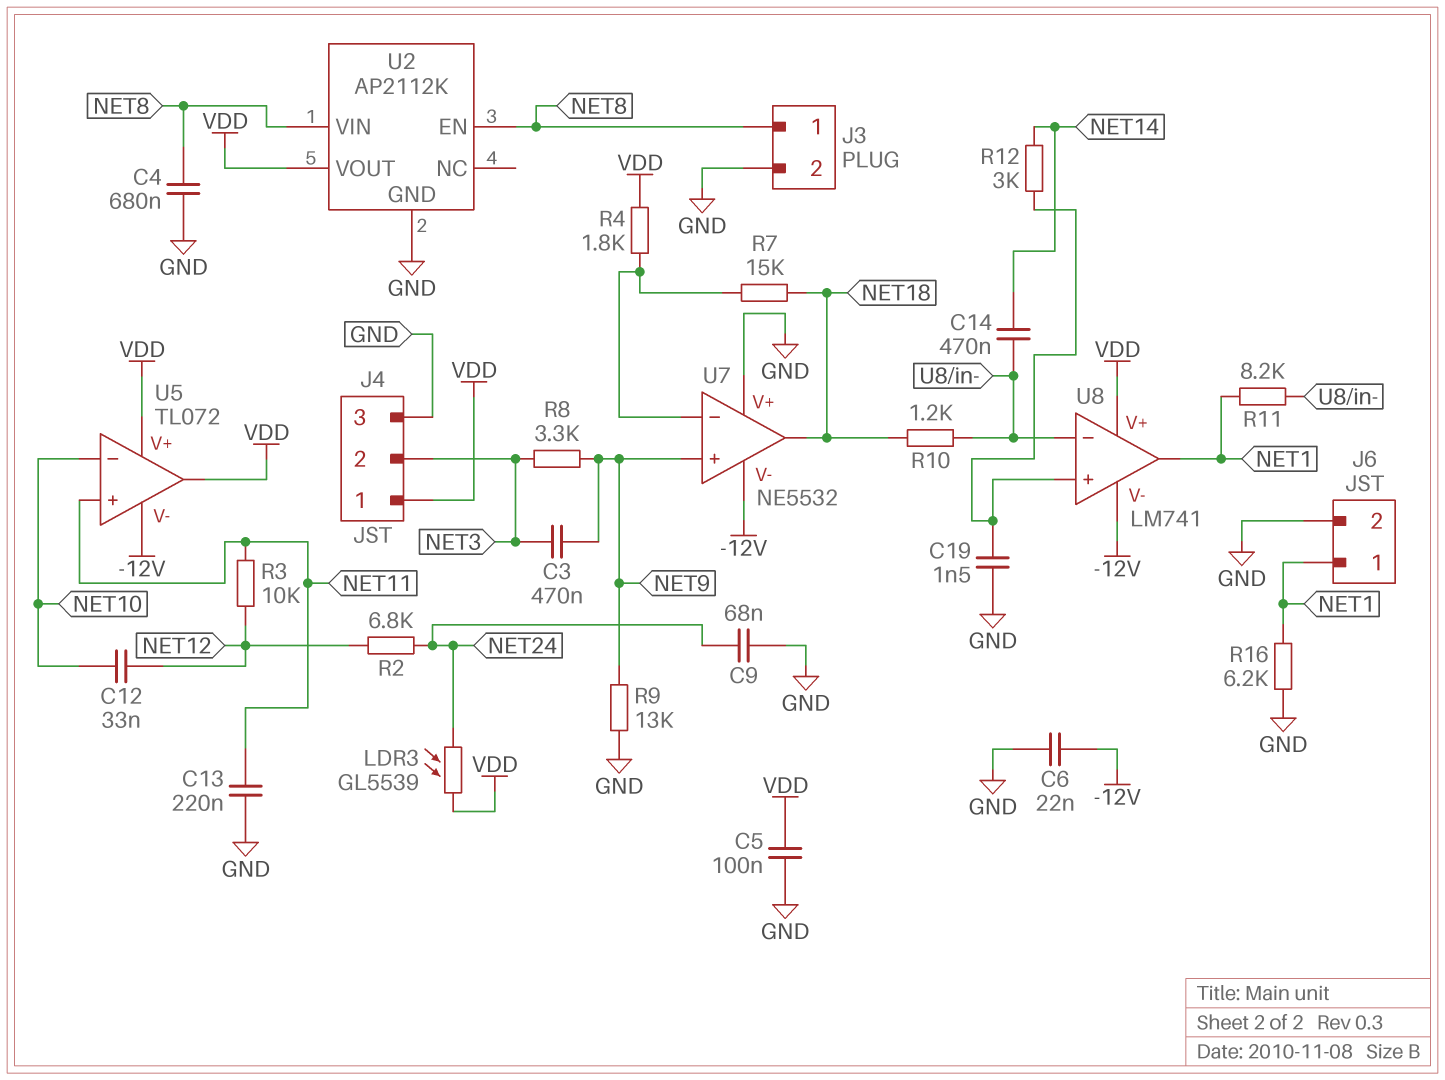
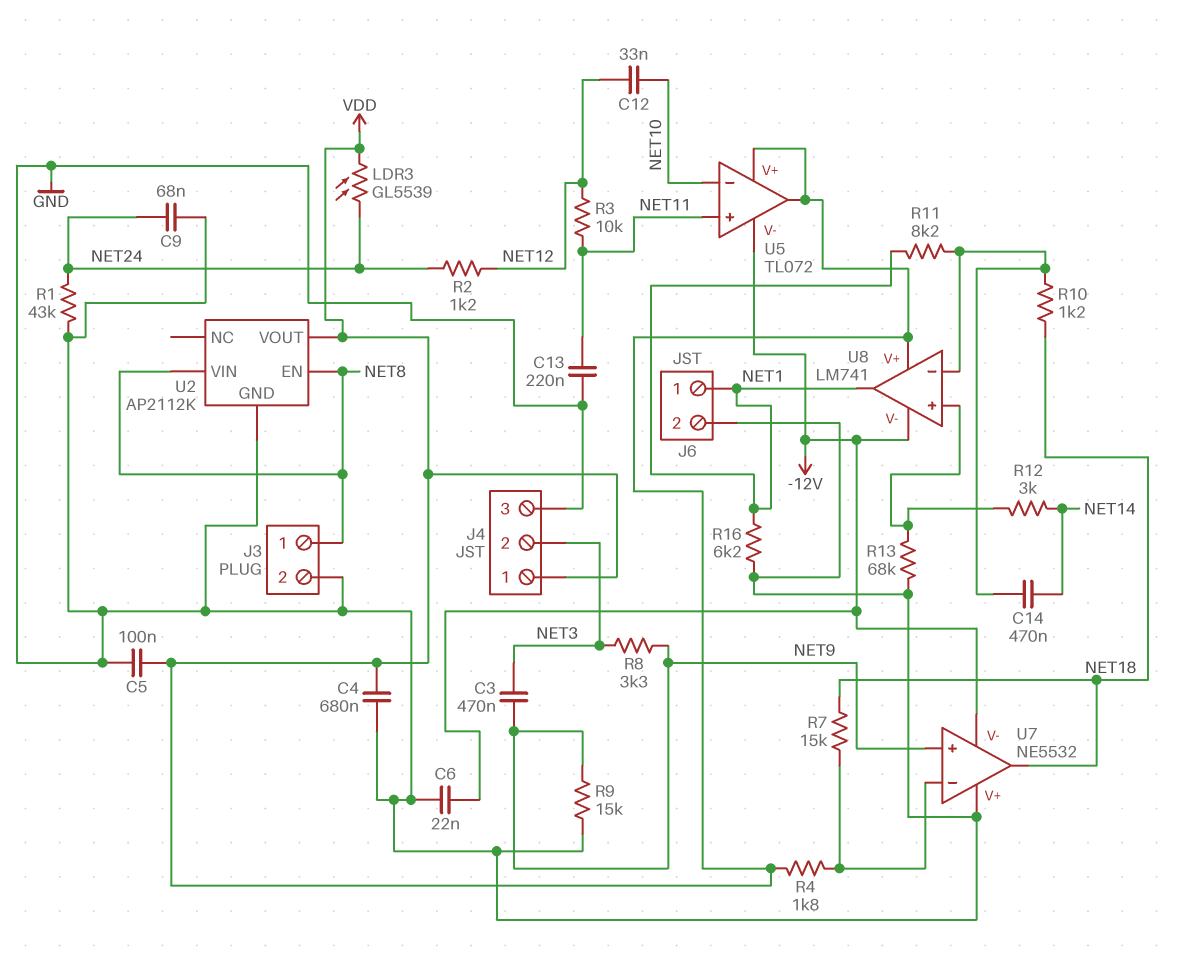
C4: 680nF (GND, NET8) -> 680nF (GND, VDD)
C19: 1.5nF (GND, U8/in+) -> none
R1: none -> 43k (GND, NET24)
R2: 6.8k (NET12, NET24) -> 1.2k (NET12, NET24)
R9: 13k (GND, NET9) -> 15k (GND, NET9)
R13: none -> 68k (GND, U8/in+)

